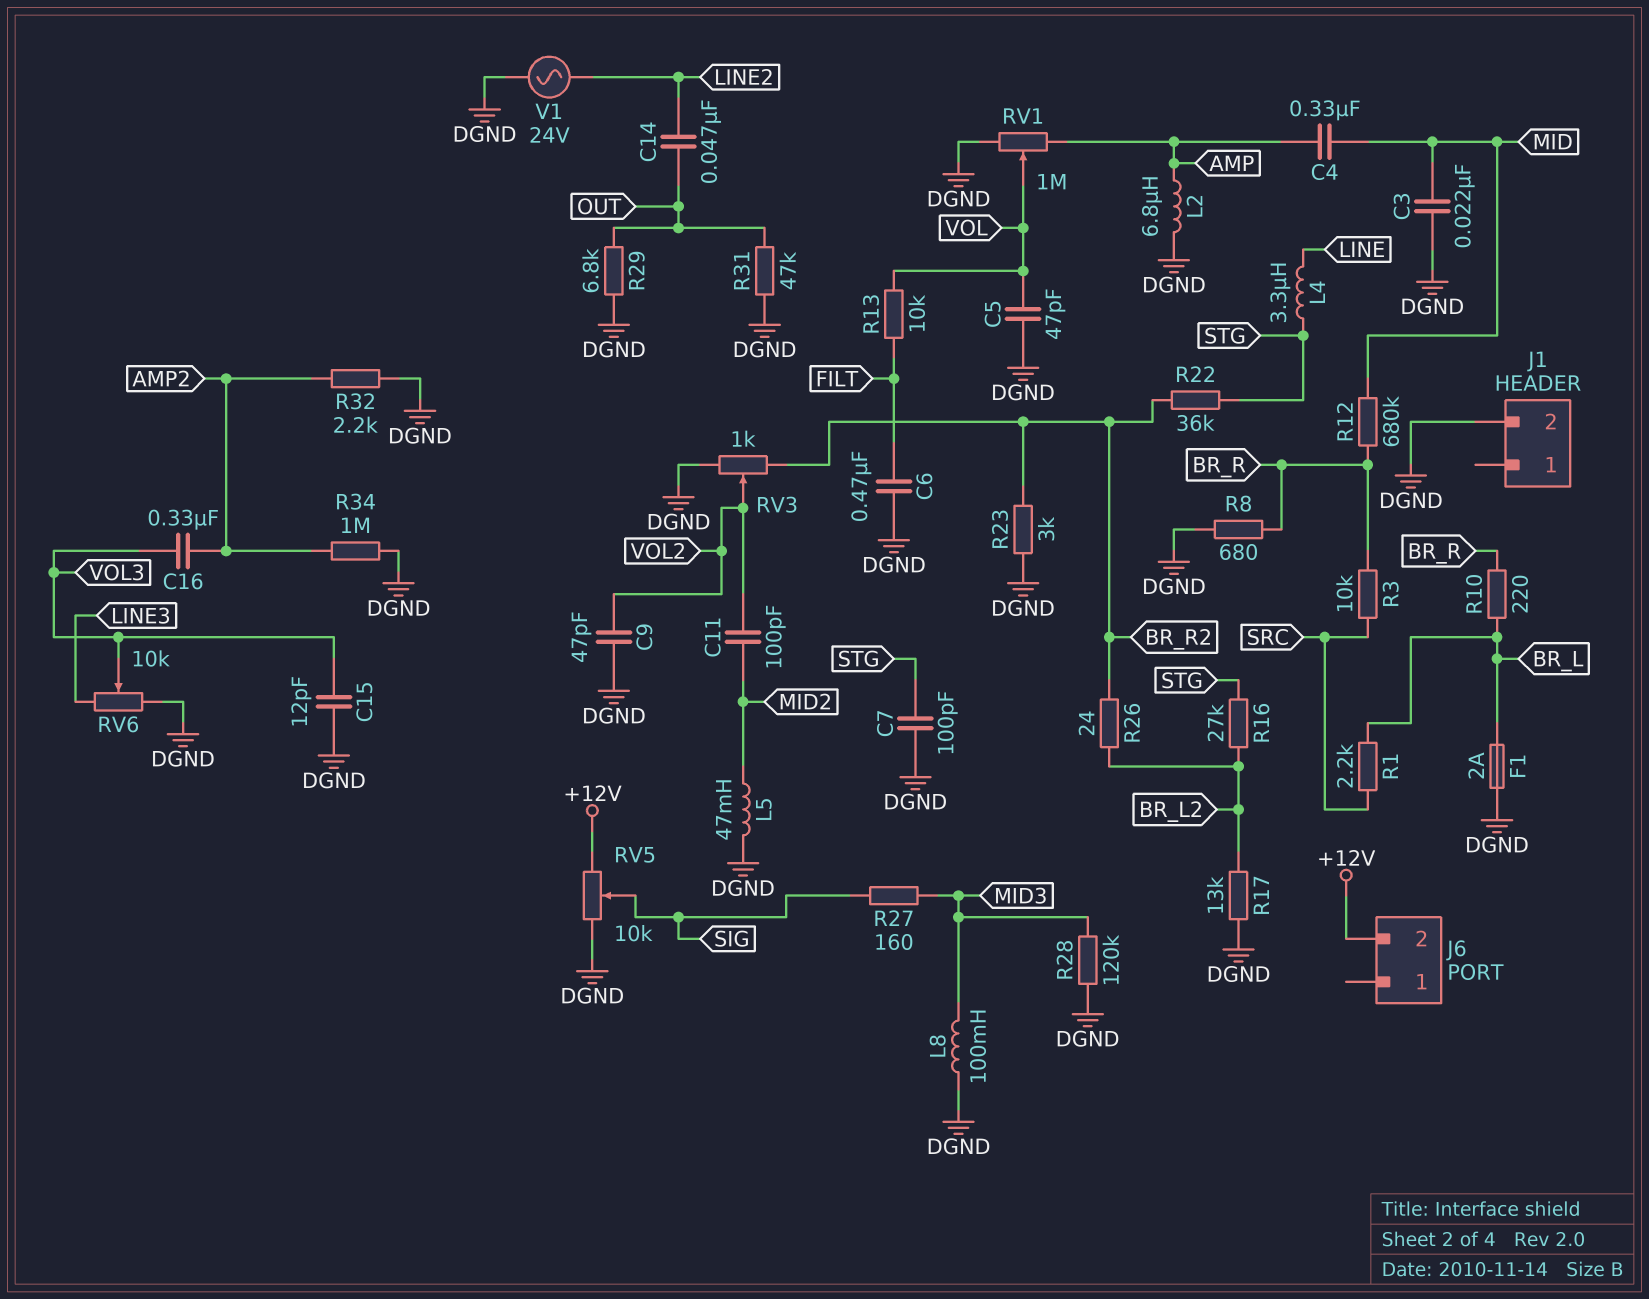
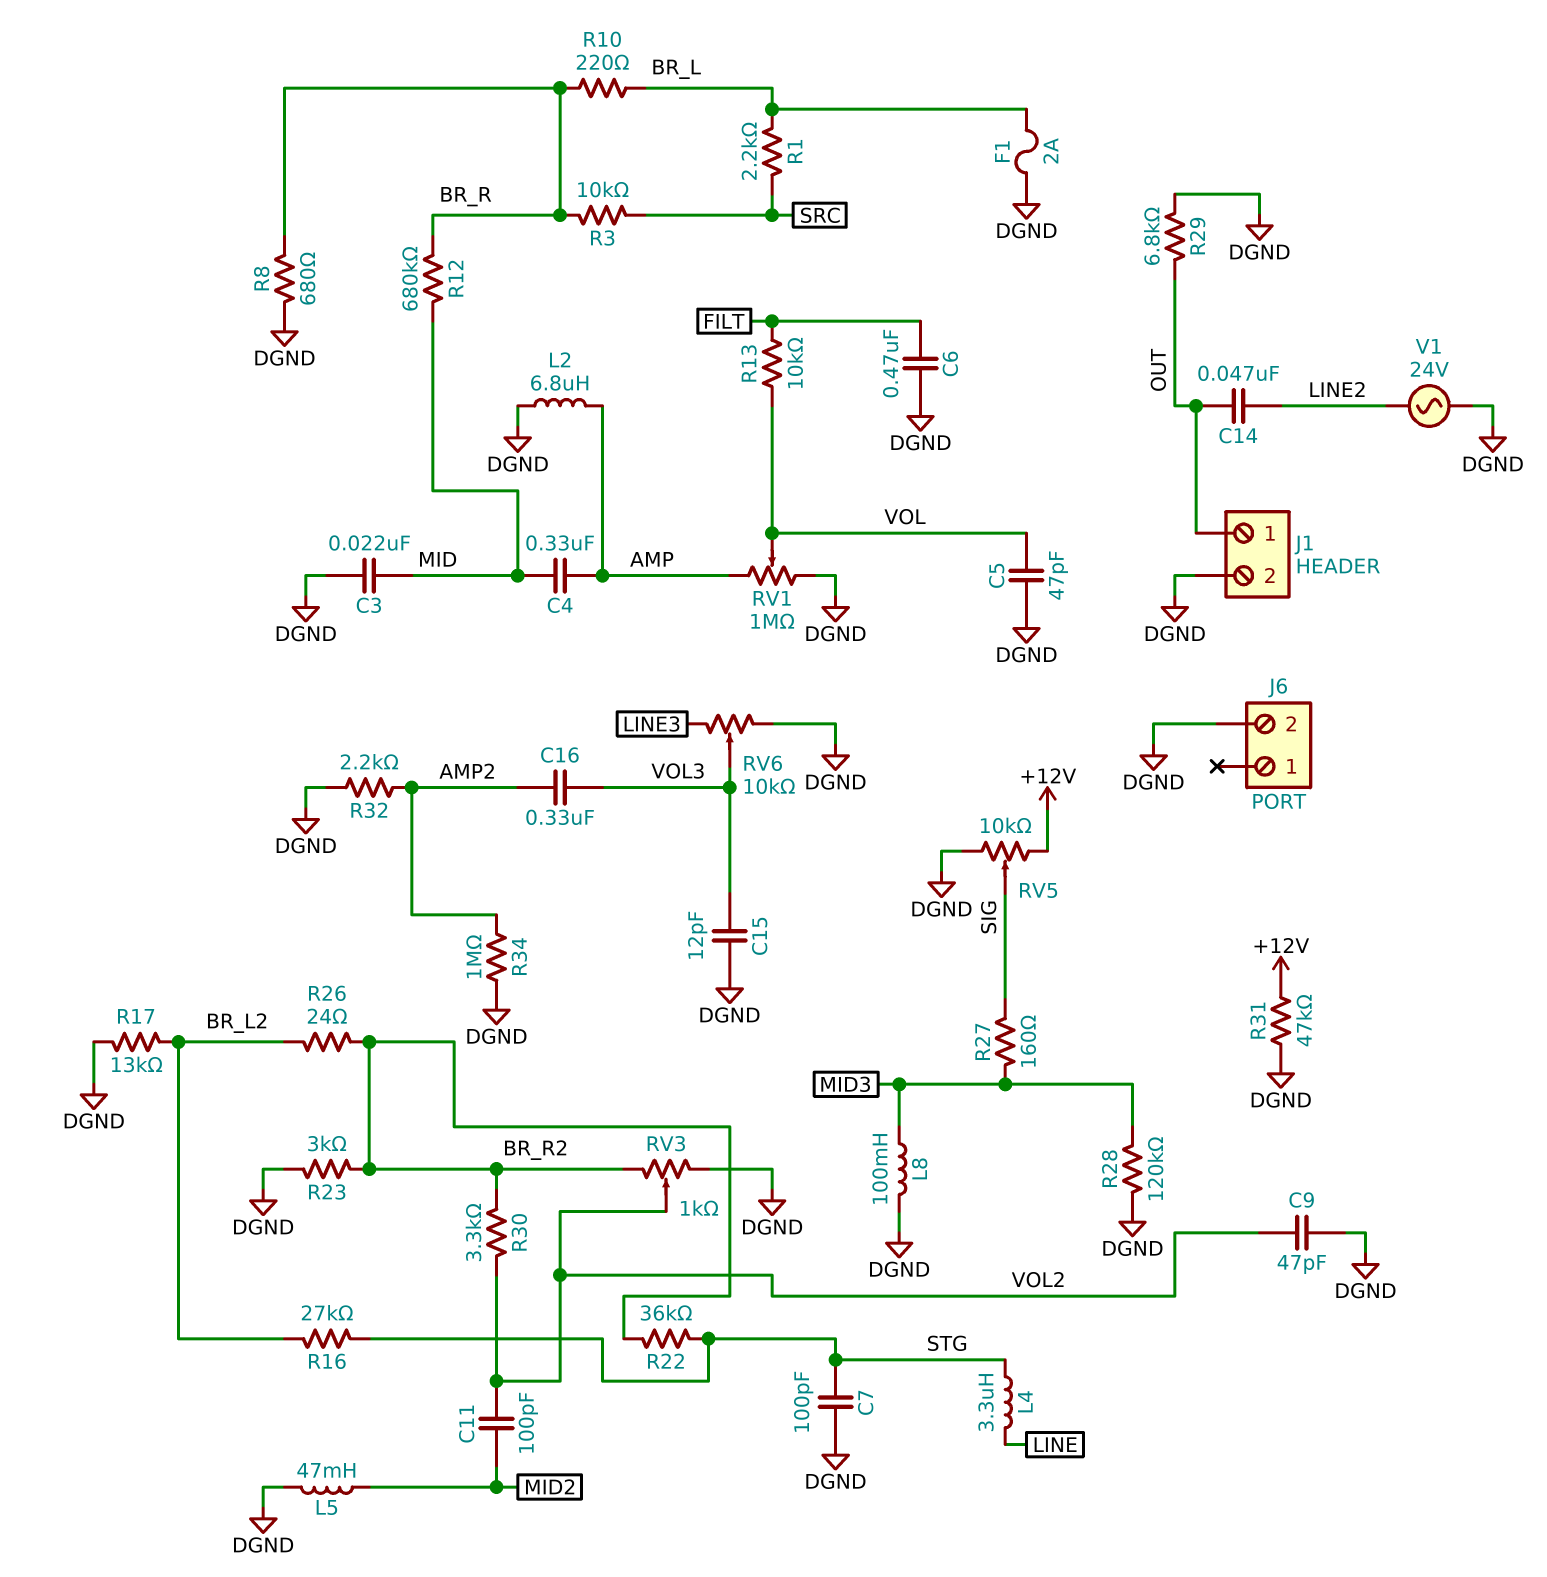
J1 pin 1: none -> OUT
J6 pin 2: +12V -> DGND
R30: none -> 3.3k (BR_R2, VOL2)
R31: 47k (DGND, OUT) -> 47k (+12V, DGND)

